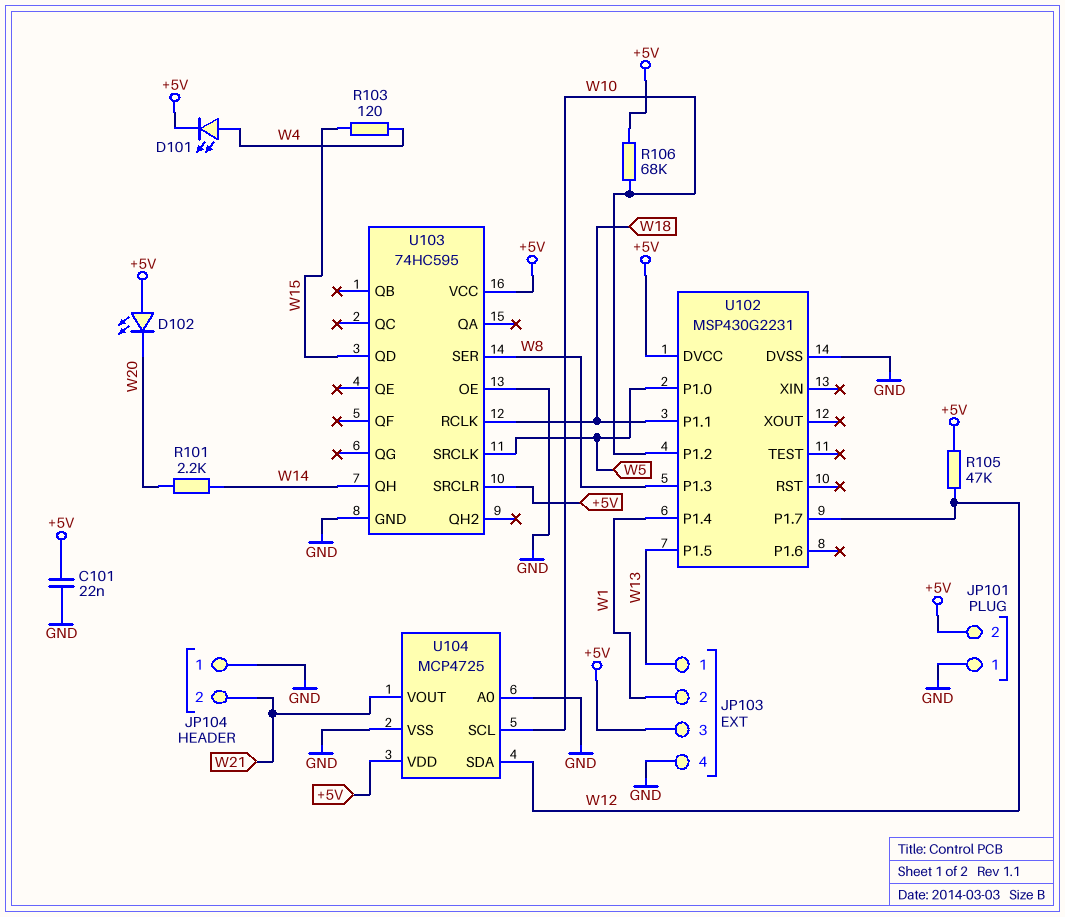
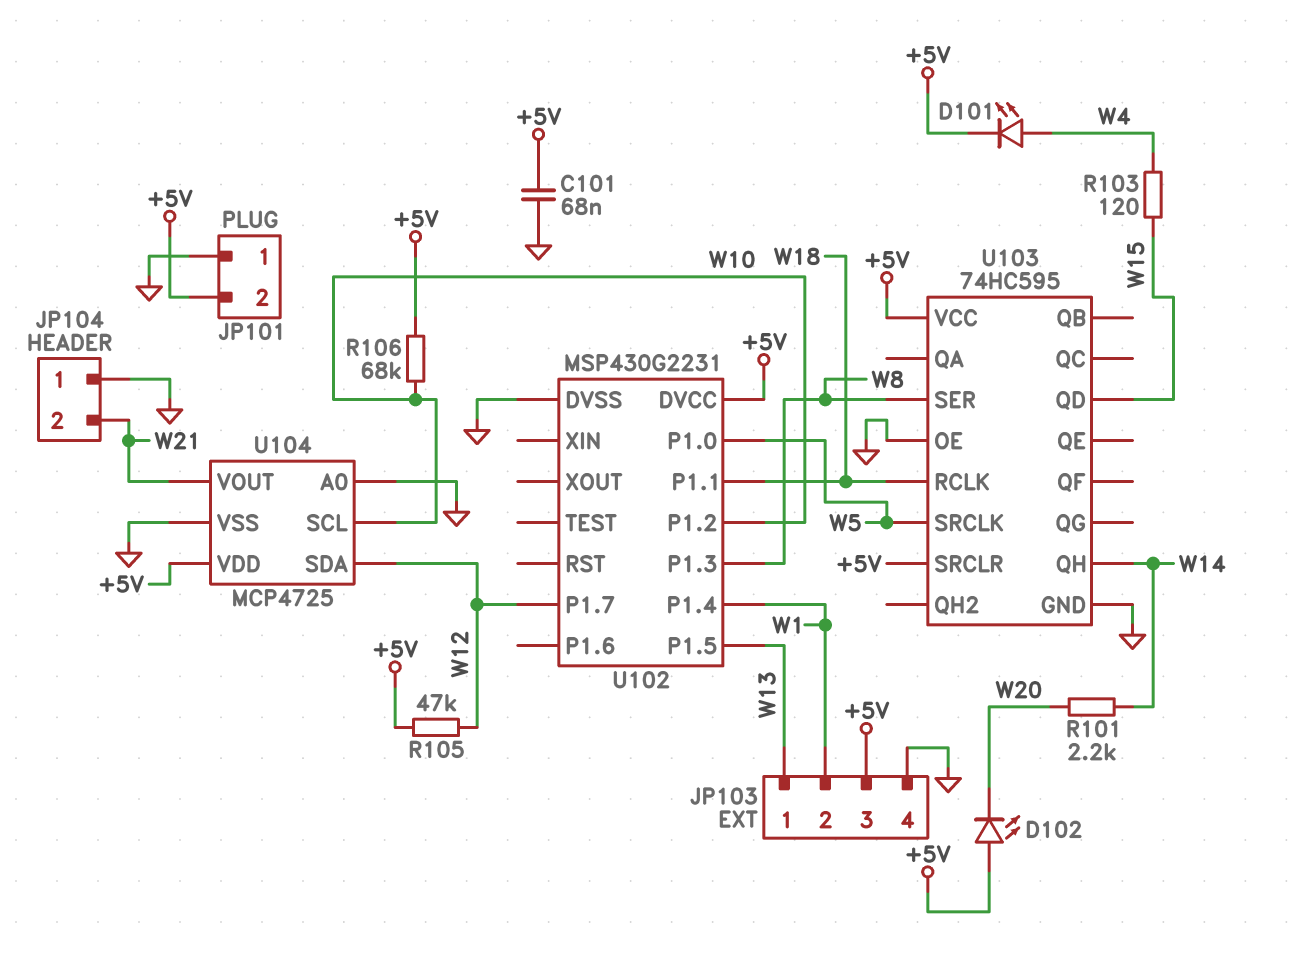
C101: 22nF (+5V, GND) -> 68nF (+5V, GND)

